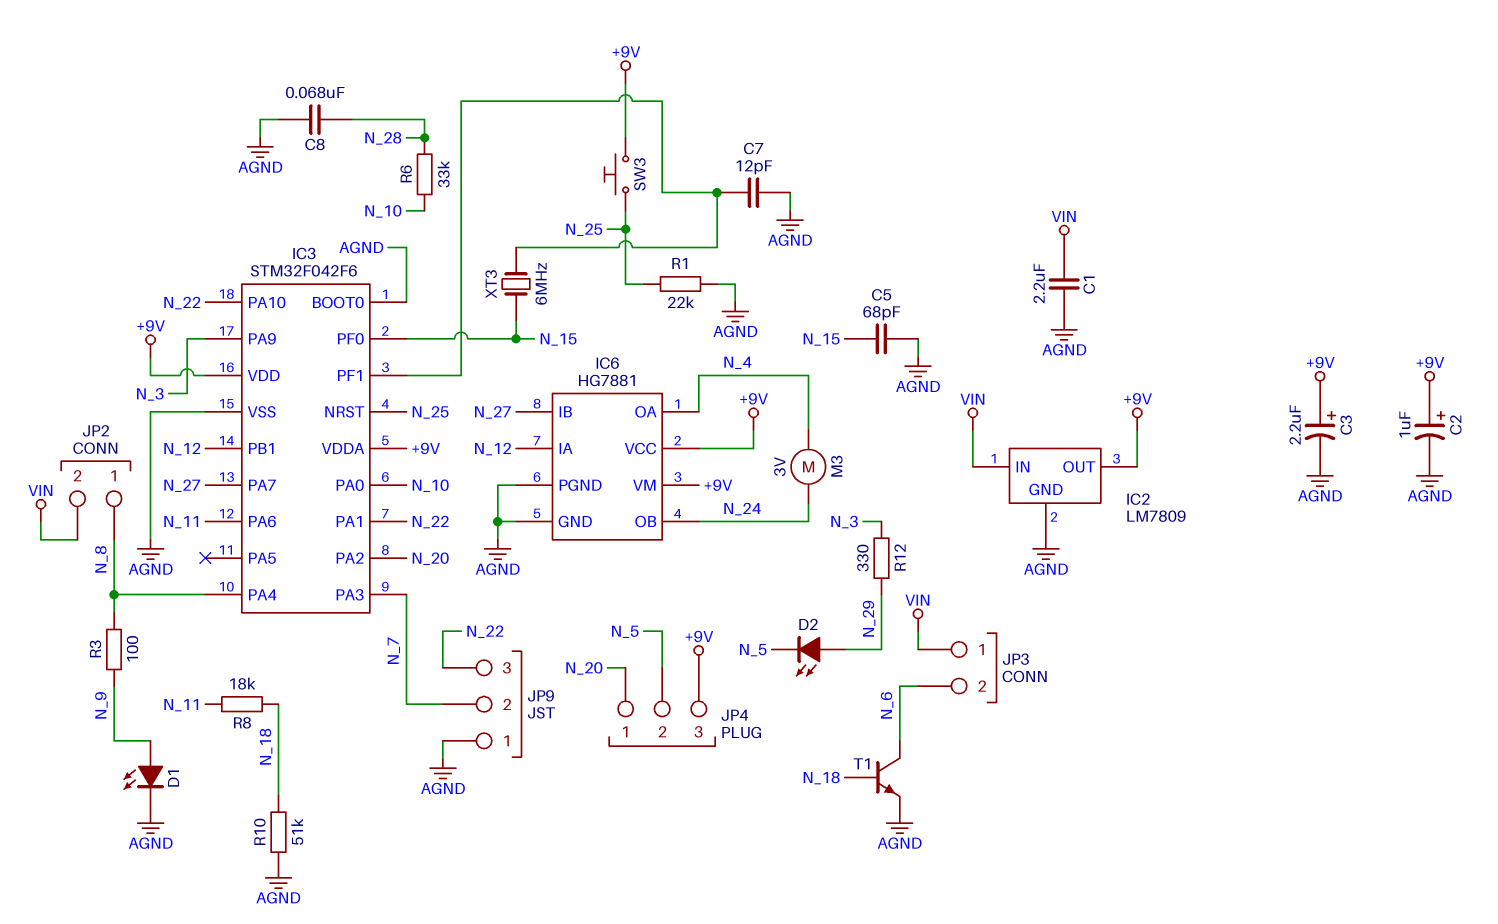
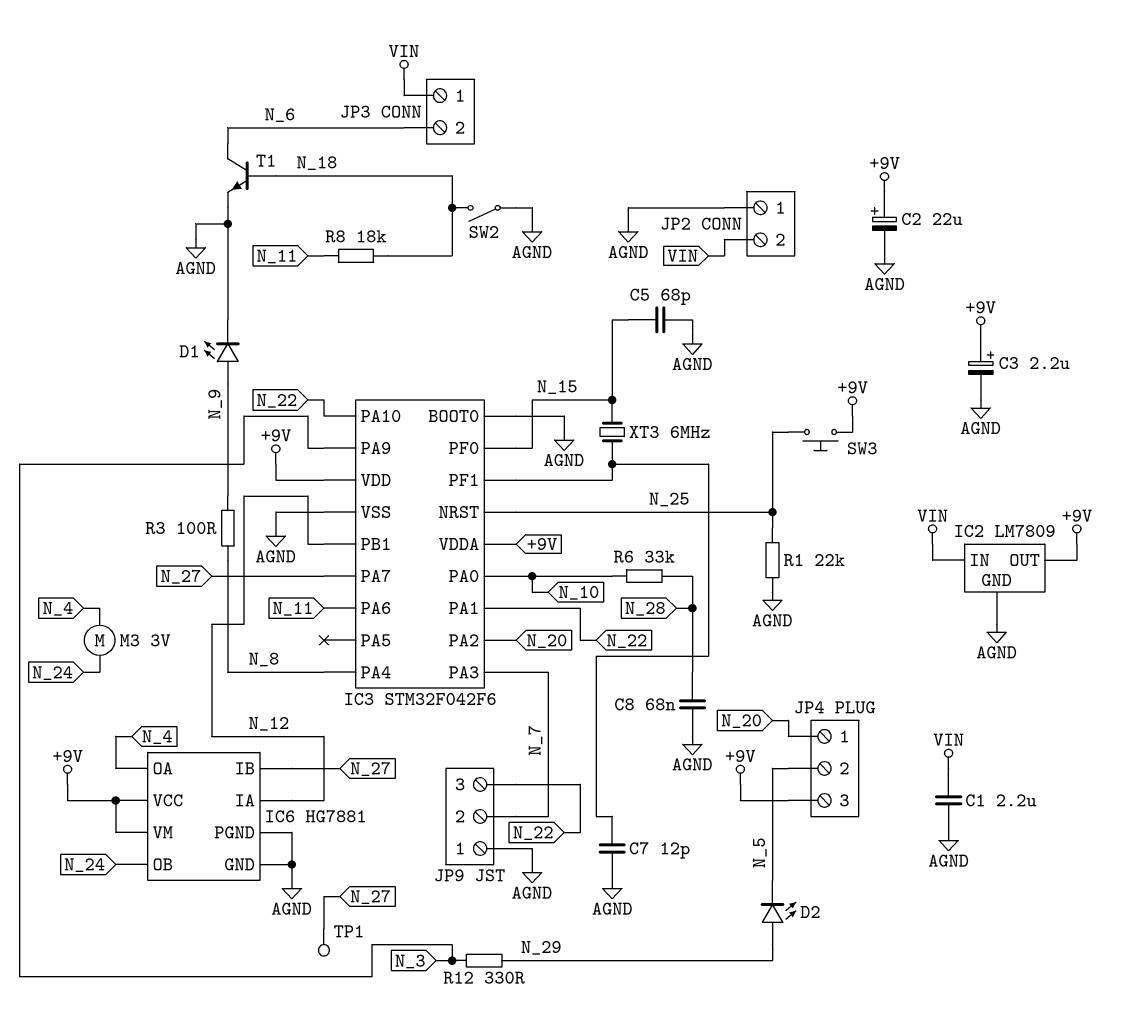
C2: 1uF (plus +9V, minus AGND) -> 22uF (plus +9V, minus AGND)
JP2 pin 1: N_8 -> AGND
R10: 51k (AGND, N_18) -> none
SW2: none -> switch (AGND, N_18)
TP1: none -> test point (N_27)

